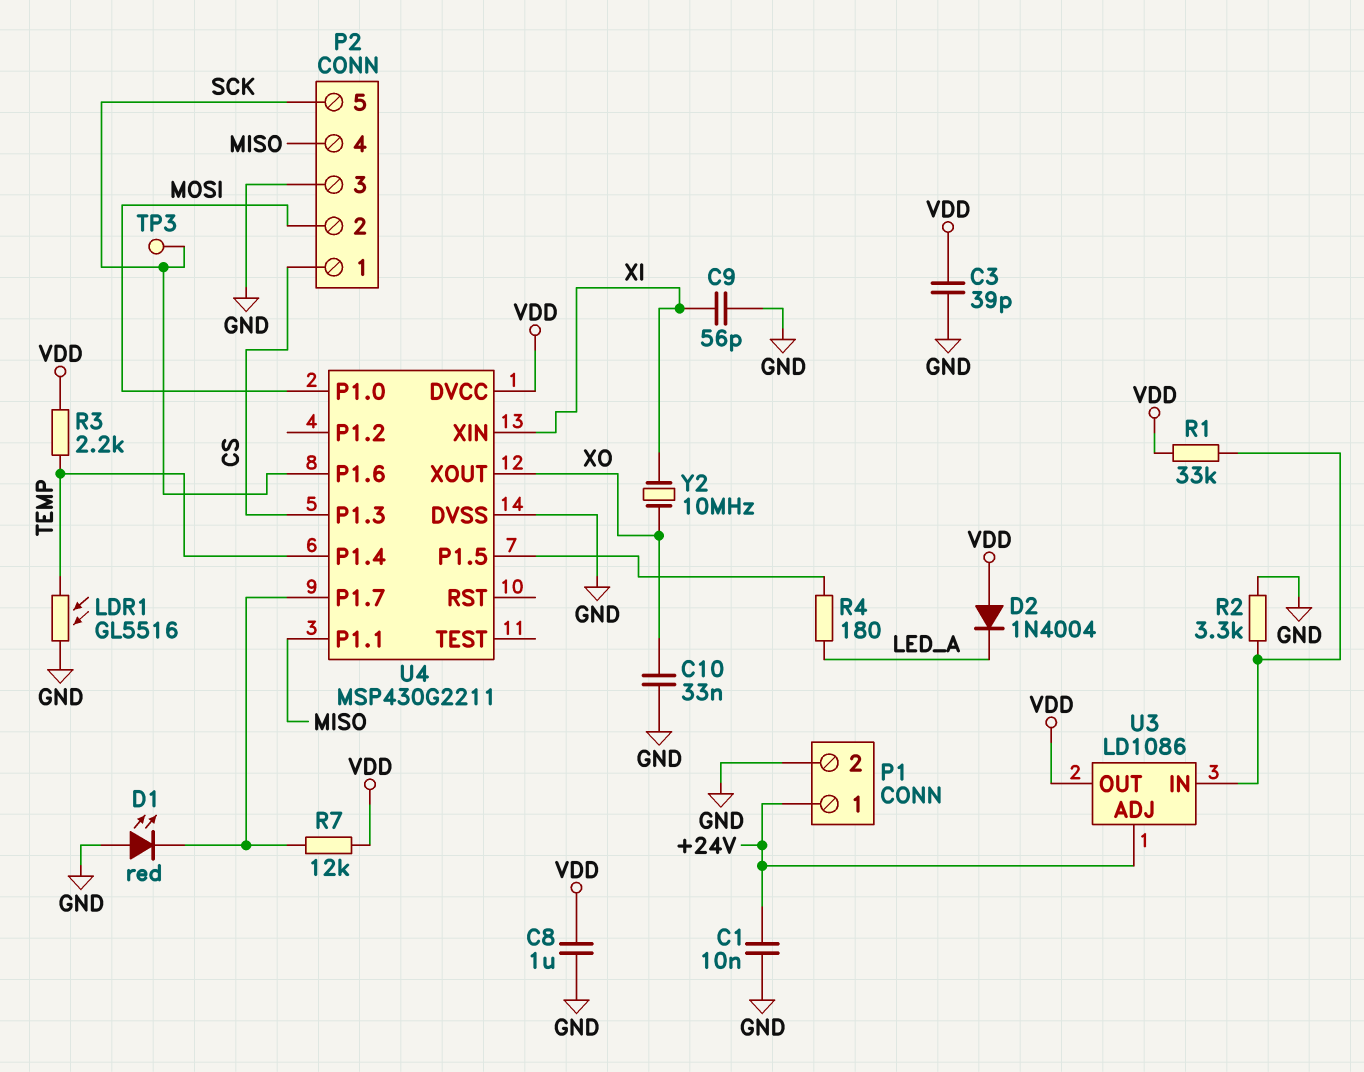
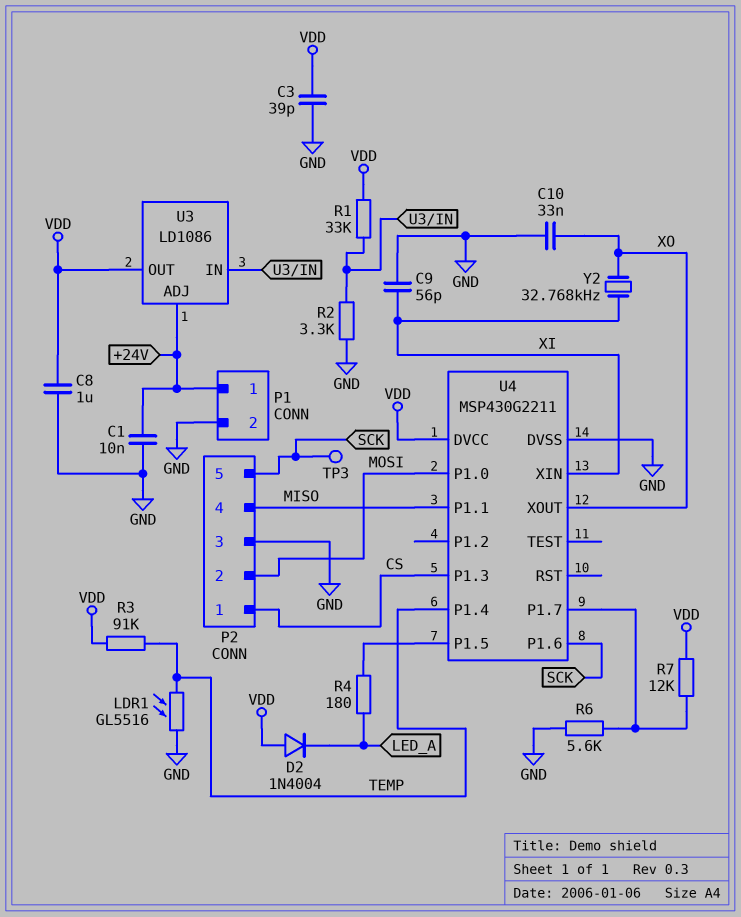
D1: LED red (A GND, K U4/P1.7) -> none
R3: 2.2k (TEMP, VDD) -> 91k (TEMP, VDD)
R6: none -> 5.6k (GND, U4/P1.7)
Y2: 10MHz (XI, XO) -> 32.768kHz (XI, XO)

